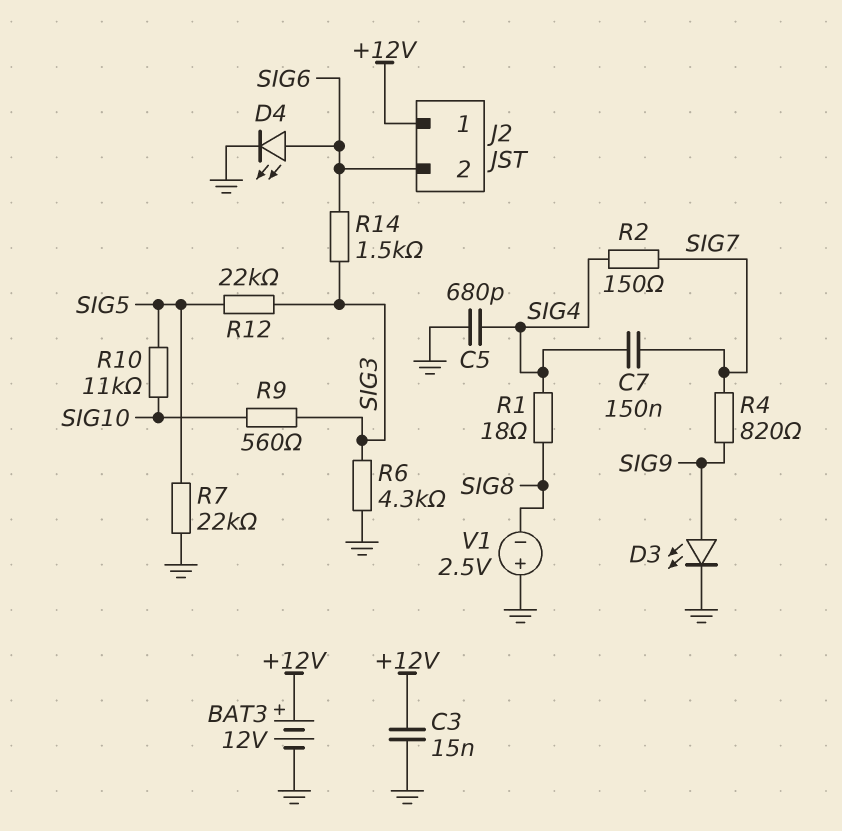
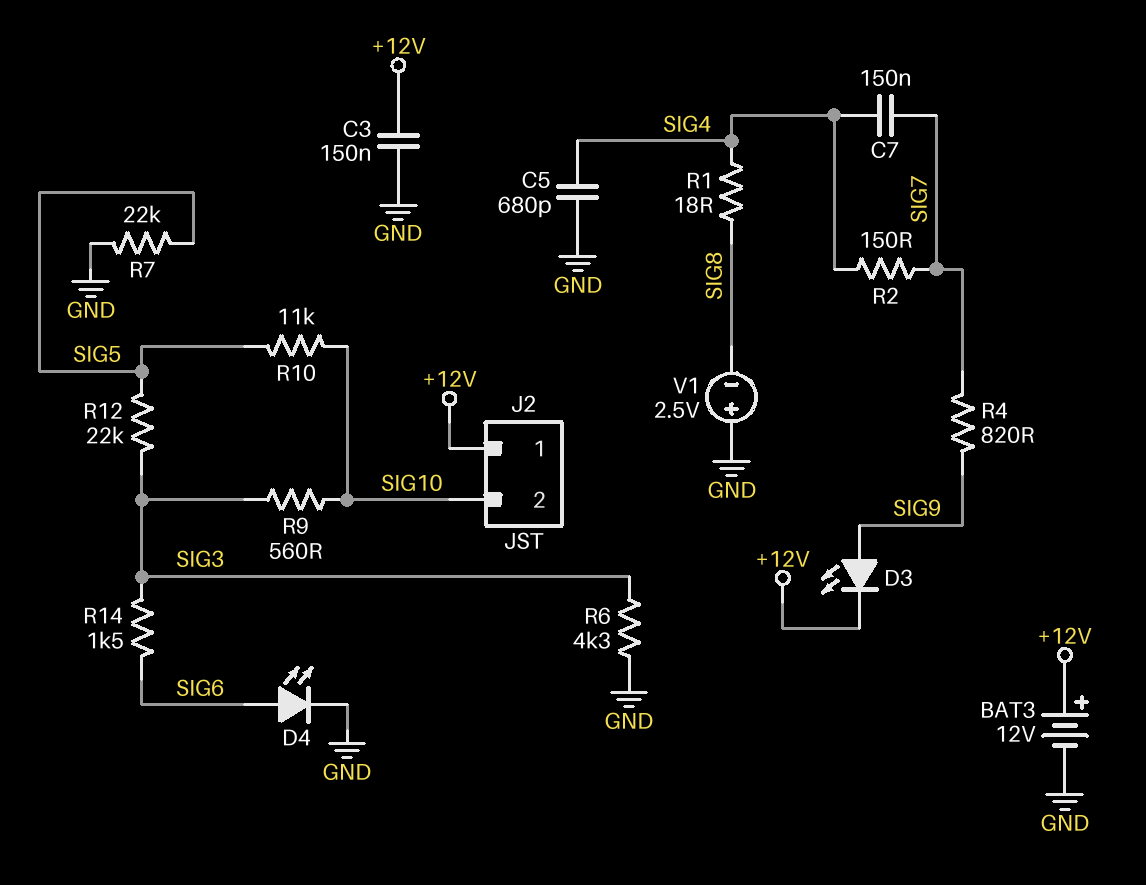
C3: 15nF (+12V, GND) -> 150nF (+12V, GND)
D3: LED (A SIG9, K GND) -> LED (A SIG9, K +12V)
J2 pin 2: SIG6 -> SIG10

